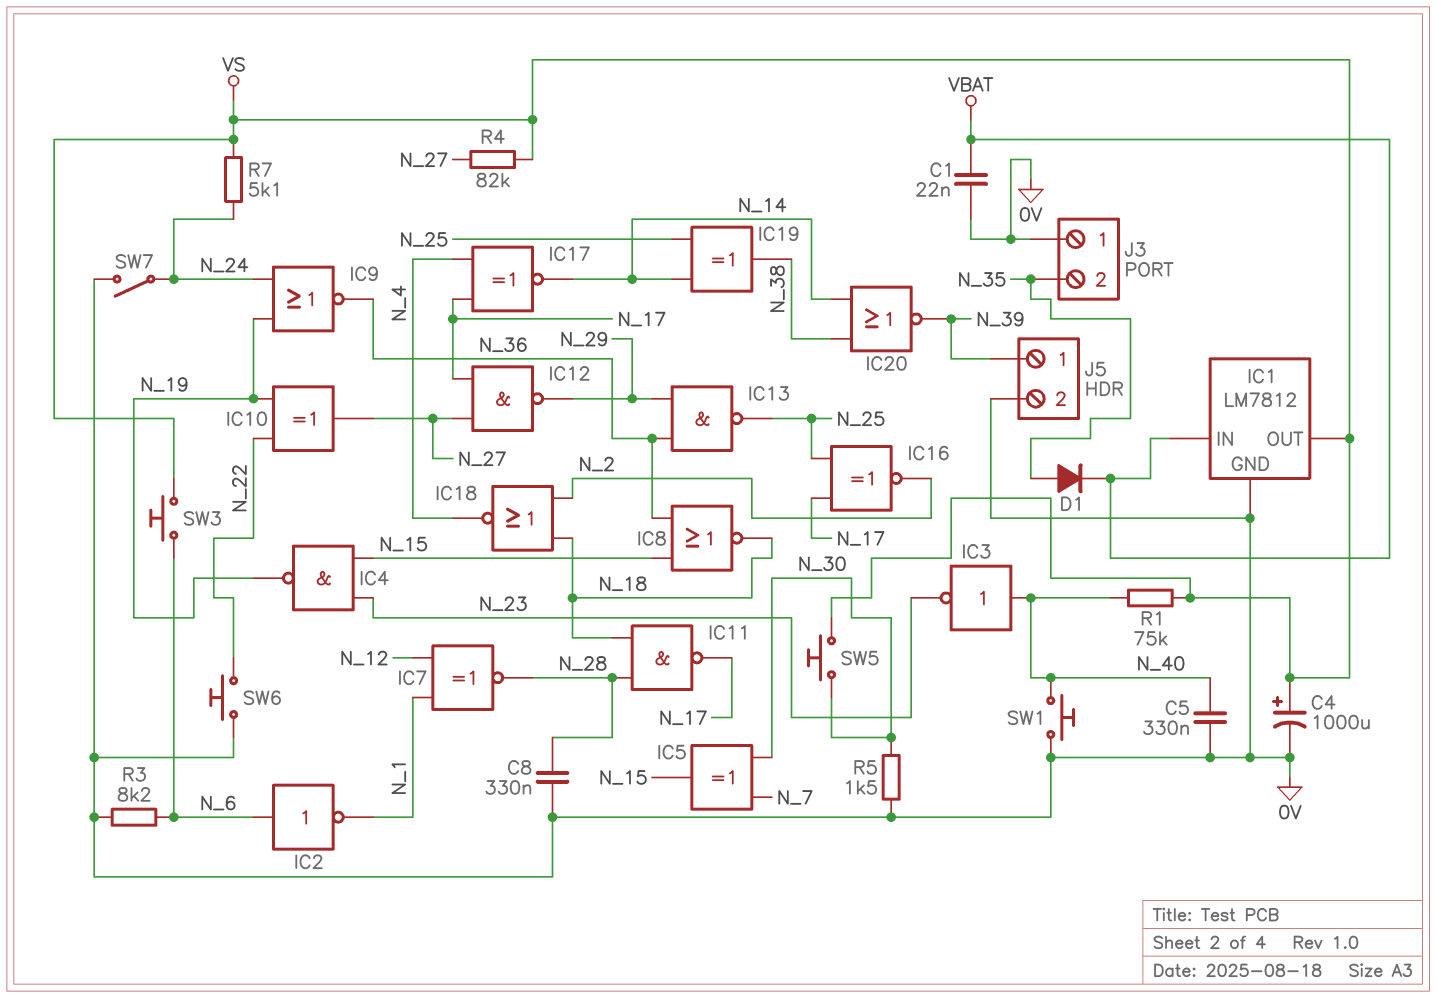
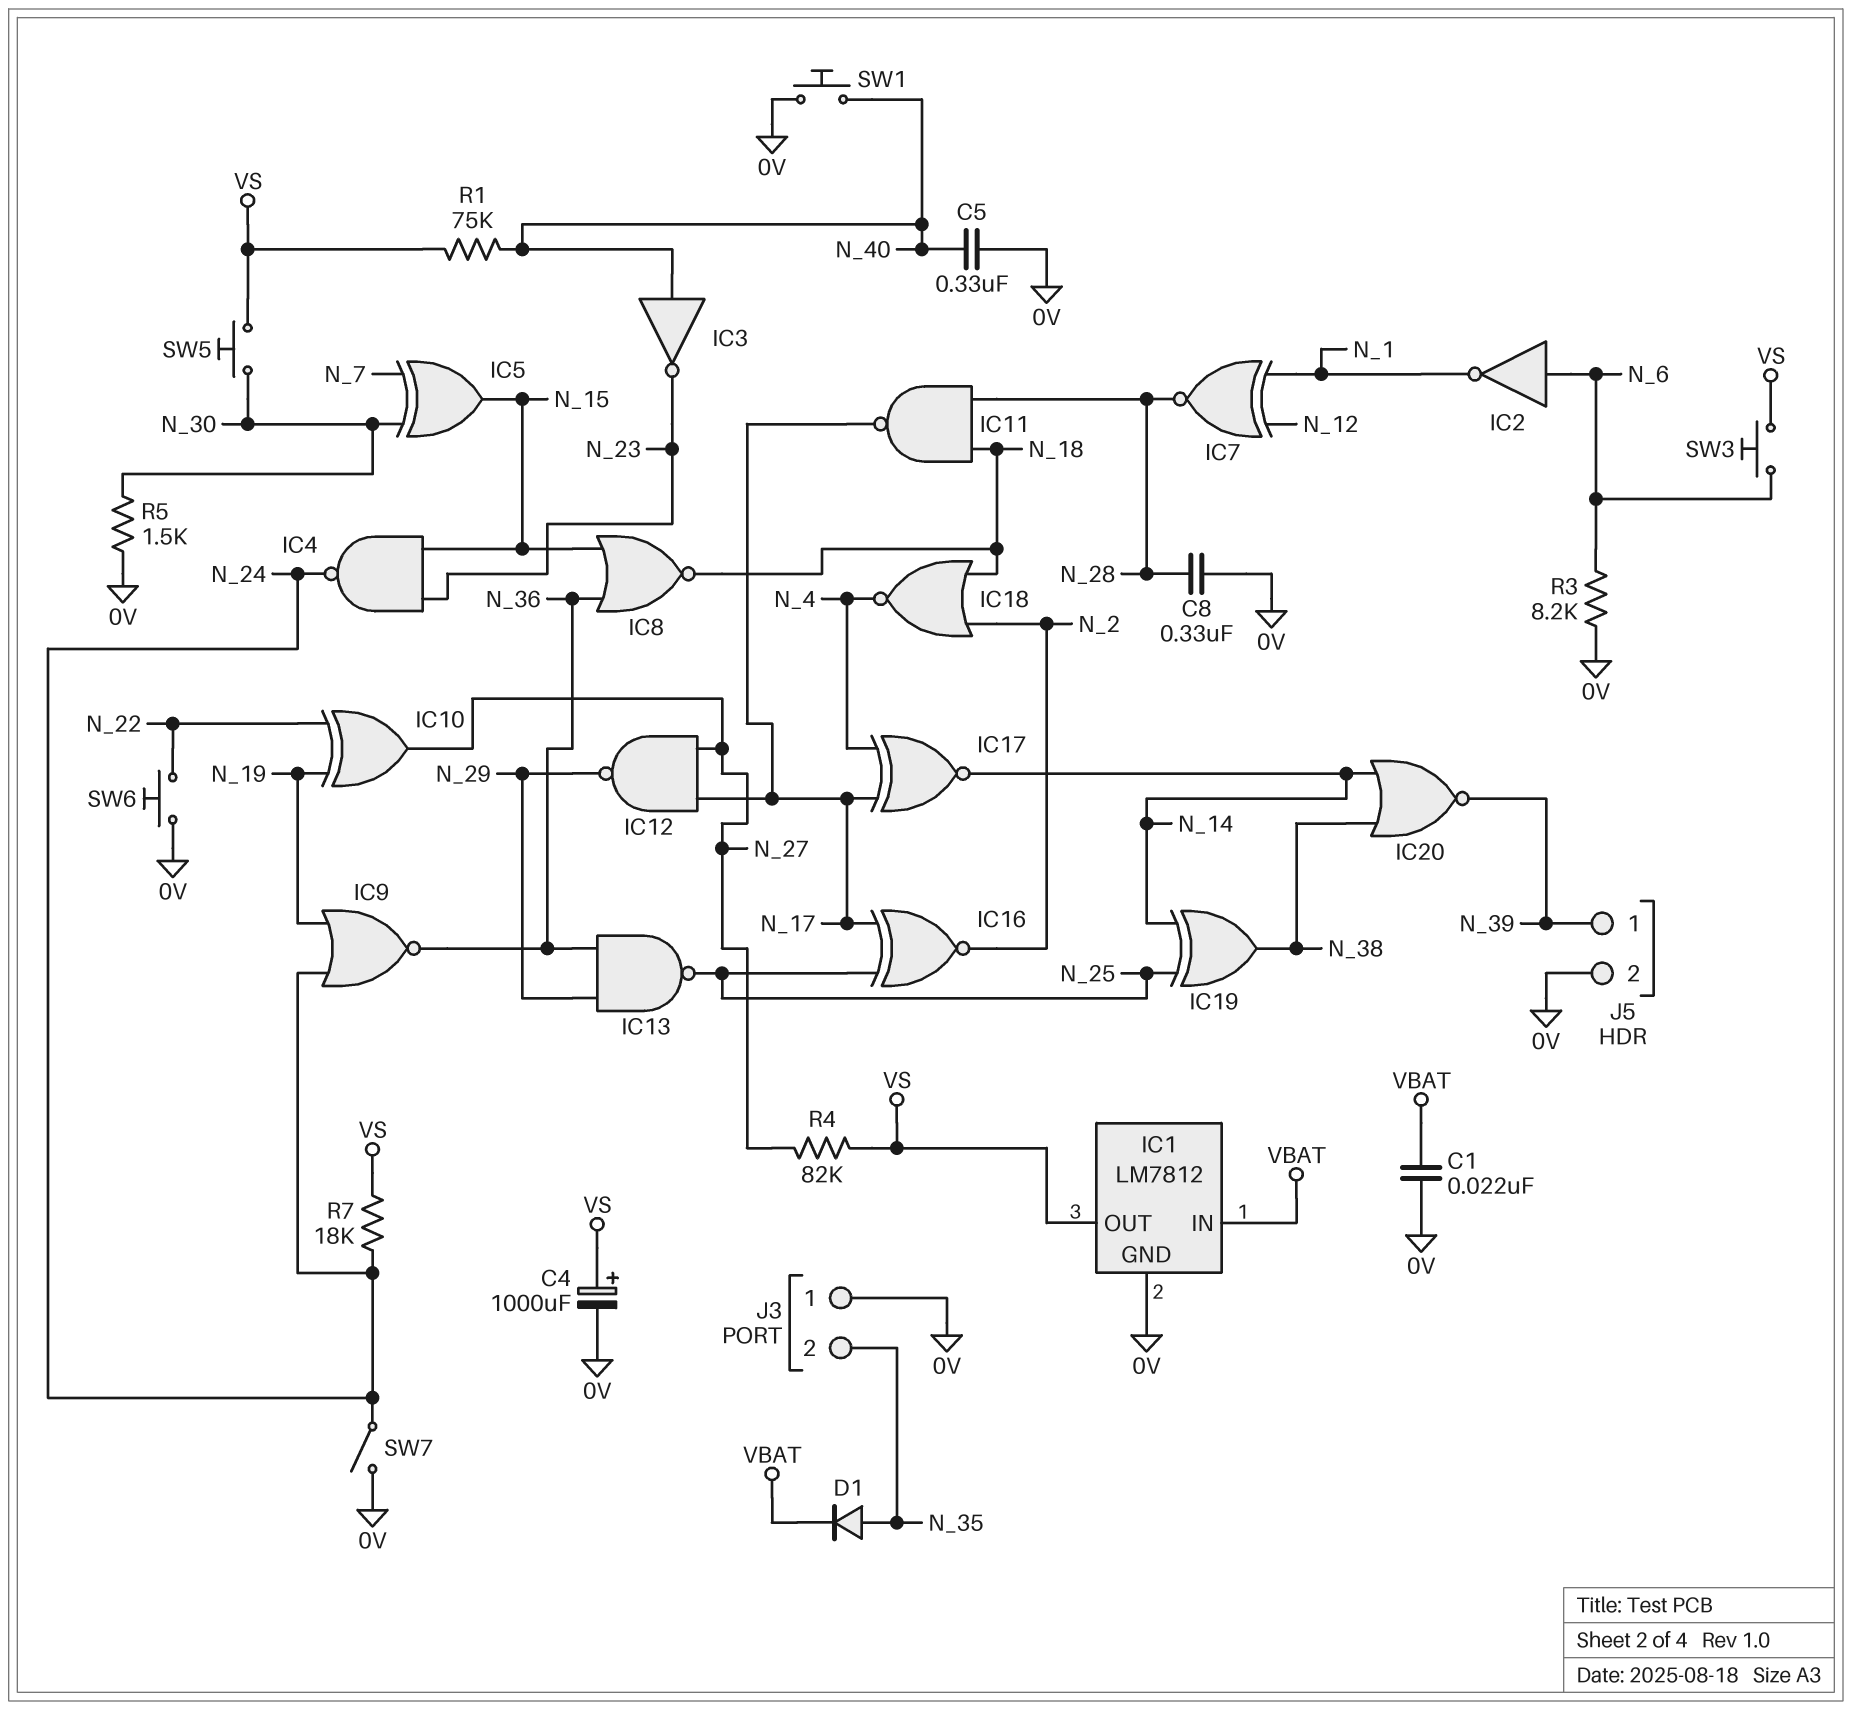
IC4: NAND (in N_15, in N_23, out N_19) -> NAND (in N_15, in N_23, out N_24)
R7: 5.1k (N_24, VS) -> 18k (N_24, VS)

